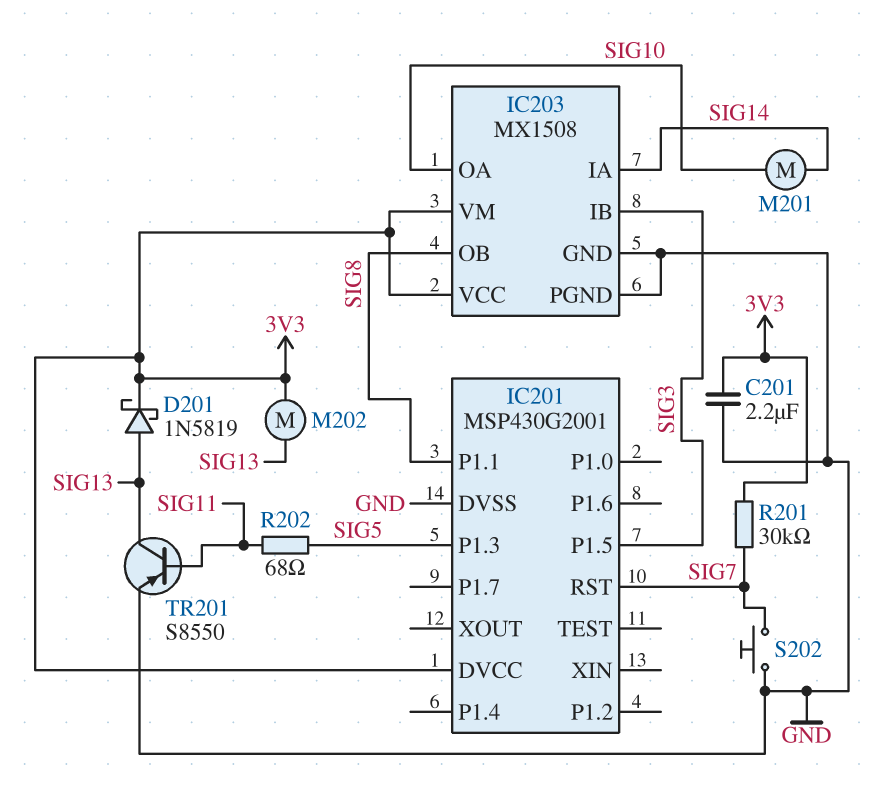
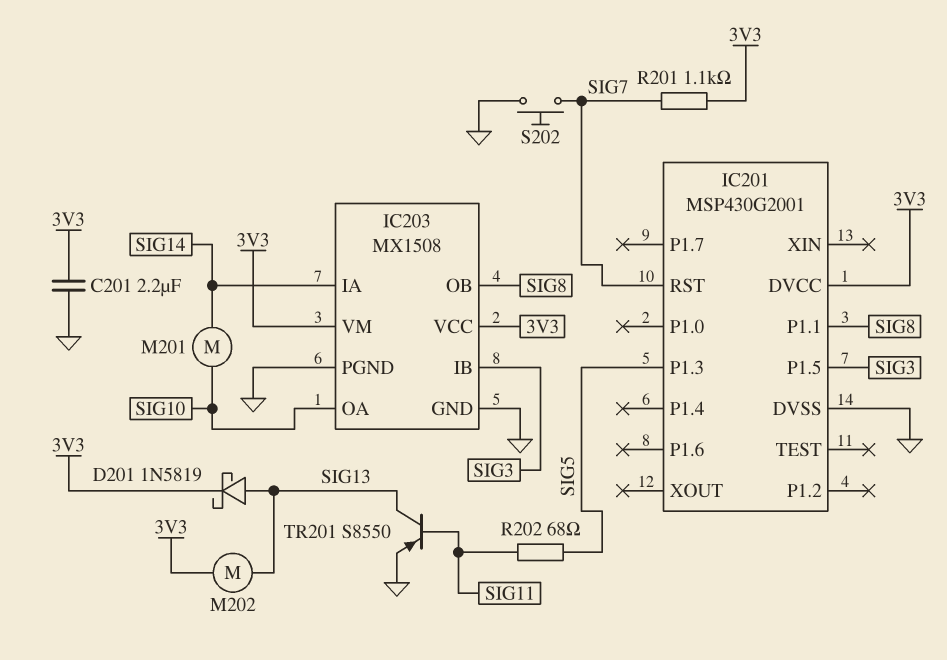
R201: 30k (3V3, SIG7) -> 1.1k (3V3, SIG7)

